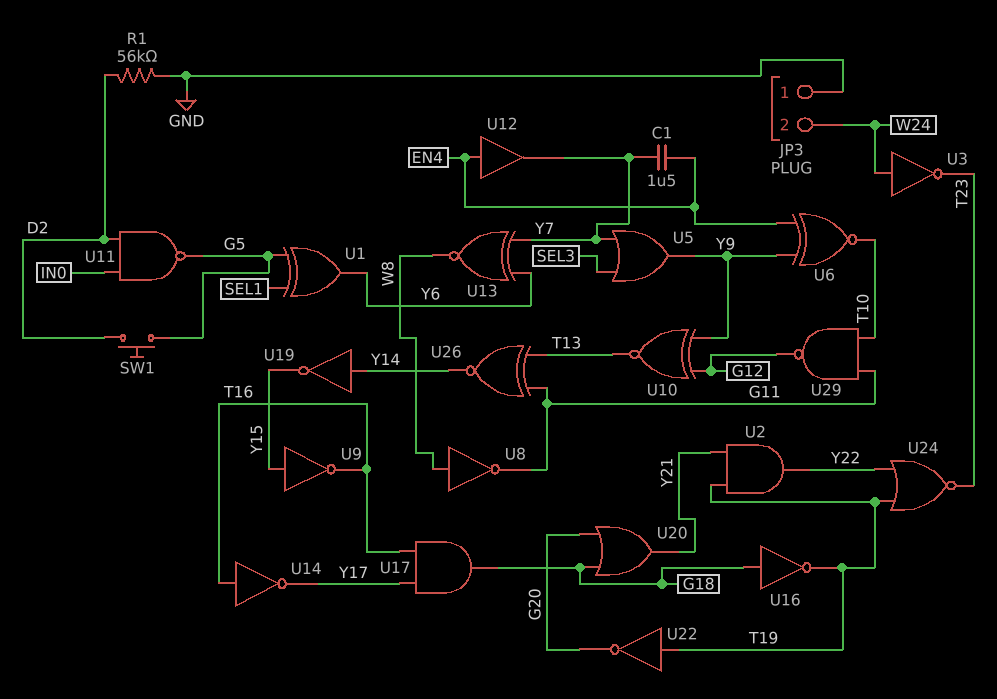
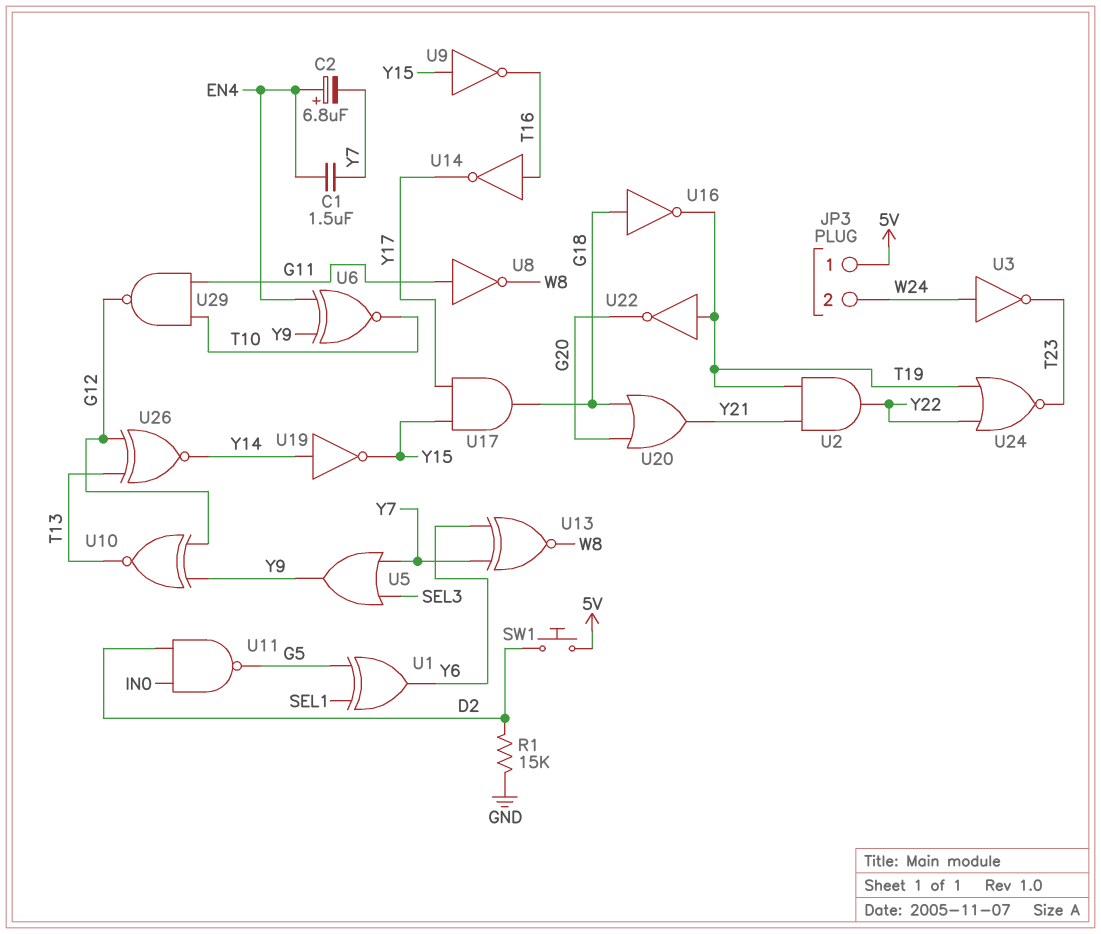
C2: none -> 6.8uF (plus EN4, minus Y7)
JP3 pin 1: GND -> 5V
R1: 56k (D2, GND) -> 15k (D2, GND)
SW1: button (D2, G5) -> button (5V, D2)
U8: NOT (in W8, out G11) -> NOT (in G11, out W8)
U12: buffer (in EN4, out Y7) -> none
U17: AND (in T16, in Y17, out G18) -> AND (in Y15, in Y17, out G18)
U26: XNOR (in G11, in T13, out Y14) -> XNOR (in G12, in T13, out Y14)

